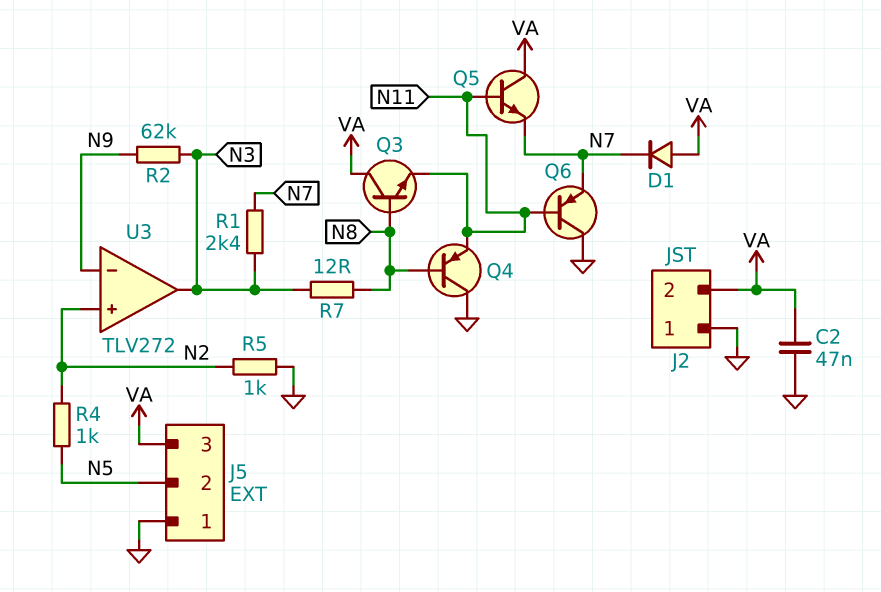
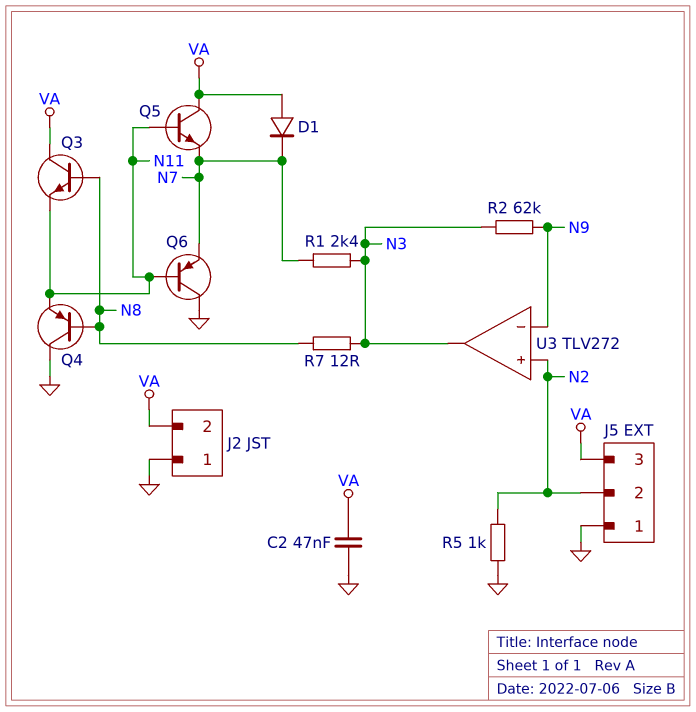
J5 pin 2: N5 -> N2
R4: 1k (N2, N5) -> none

